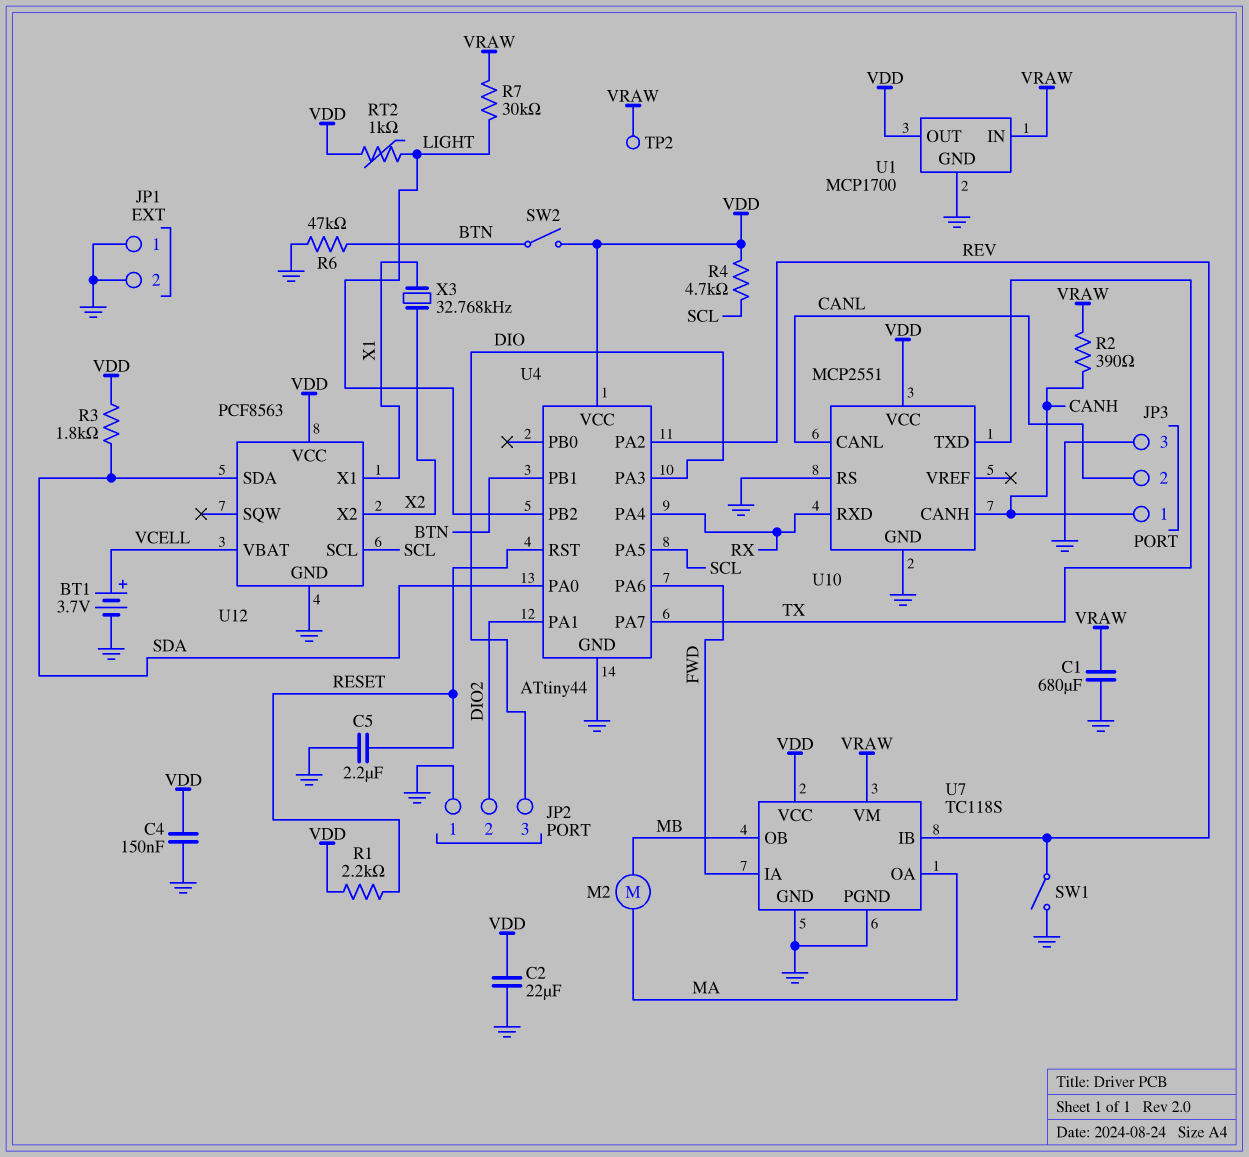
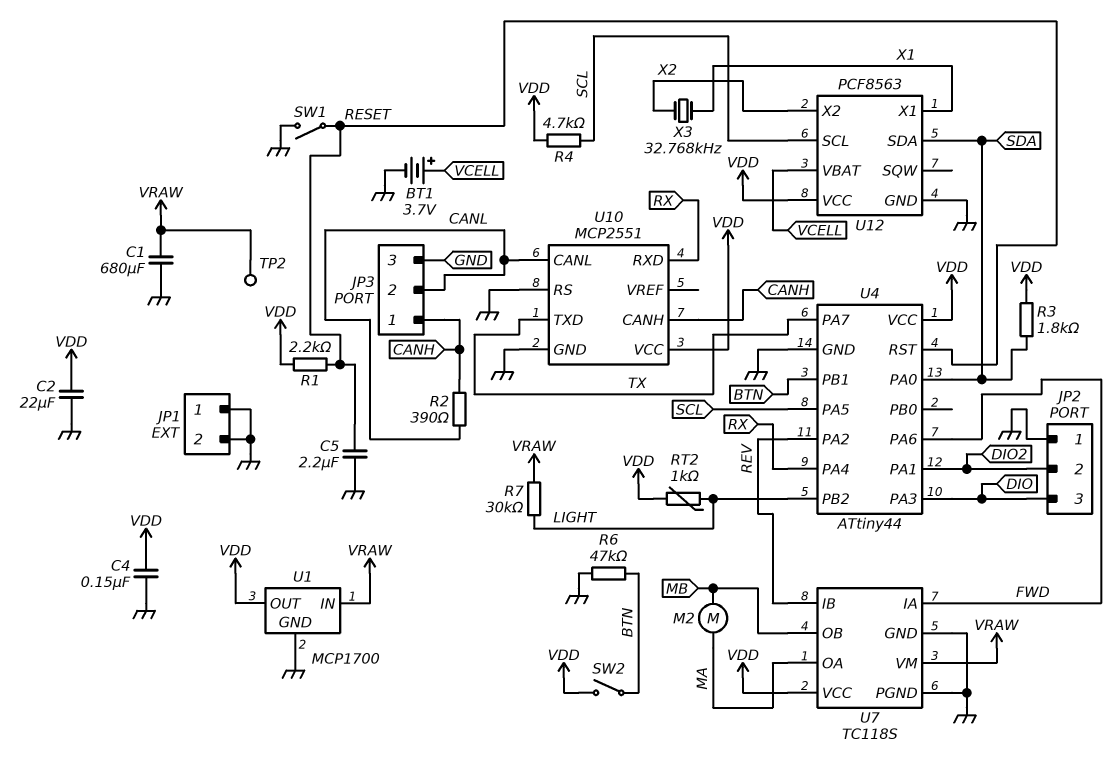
R2: 390 (CANH, VRAW) -> 390 (CANH, CANL)
SW1: switch (GND, REV) -> switch (GND, RESET)

